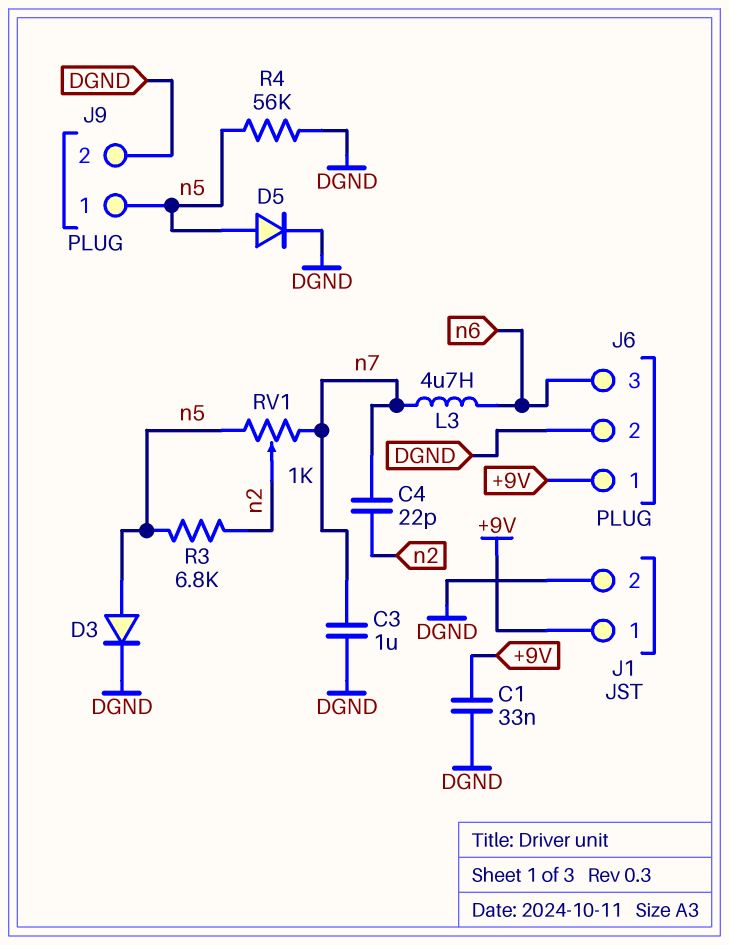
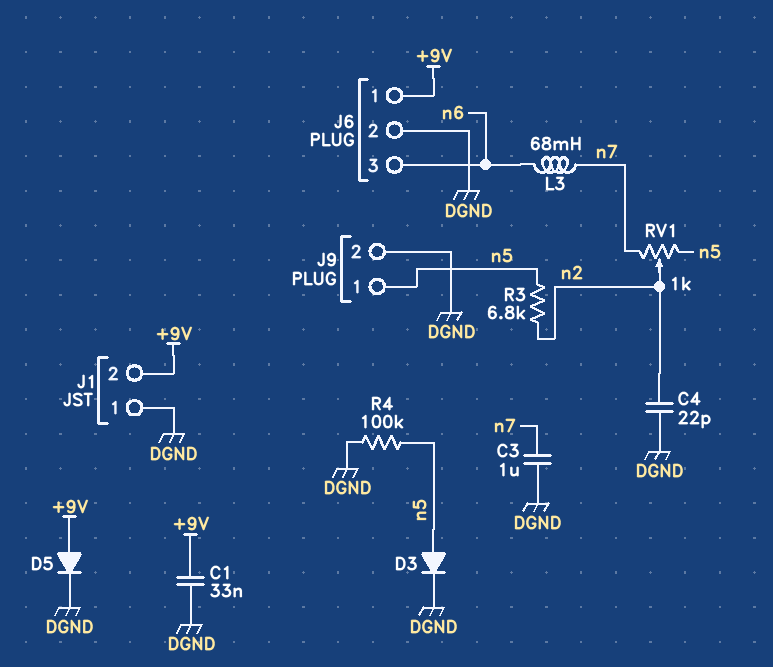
C4: 22pF (n2, n7) -> 22pF (DGND, n2)
D5: diode (A n5, K DGND) -> diode (A +9V, K DGND)
J1 pin 1: +9V -> DGND
J1 pin 2: DGND -> +9V
L3: 4.7uH (n6, n7) -> 68mH (n6, n7)
R4: 56k (DGND, n5) -> 100k (DGND, n5)

